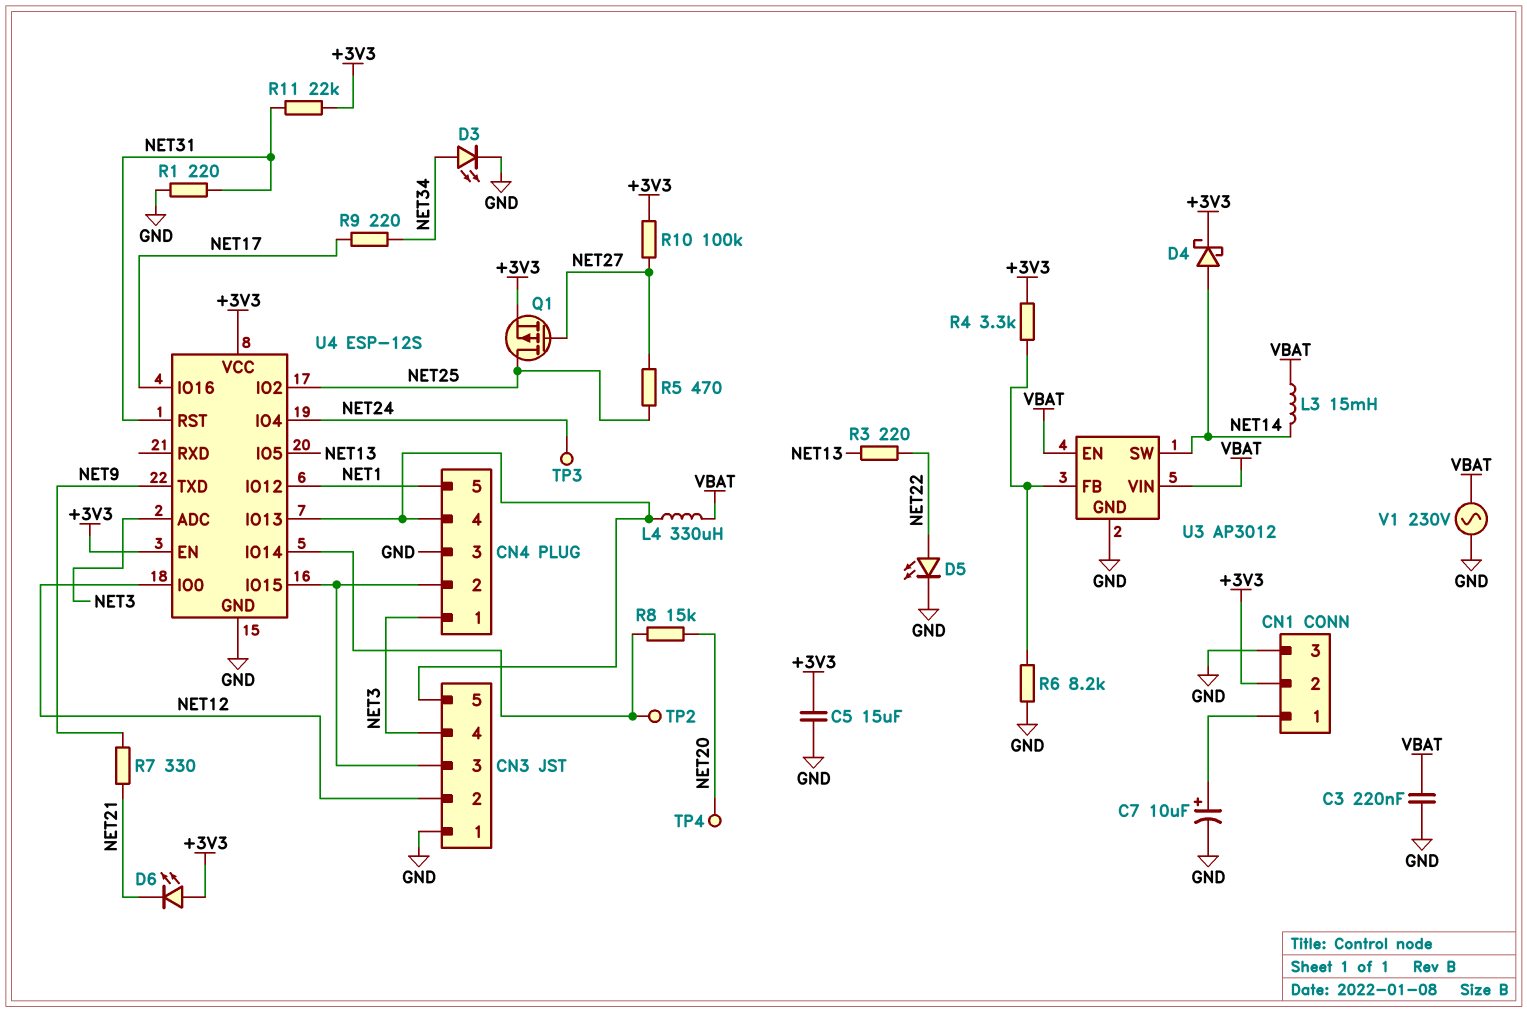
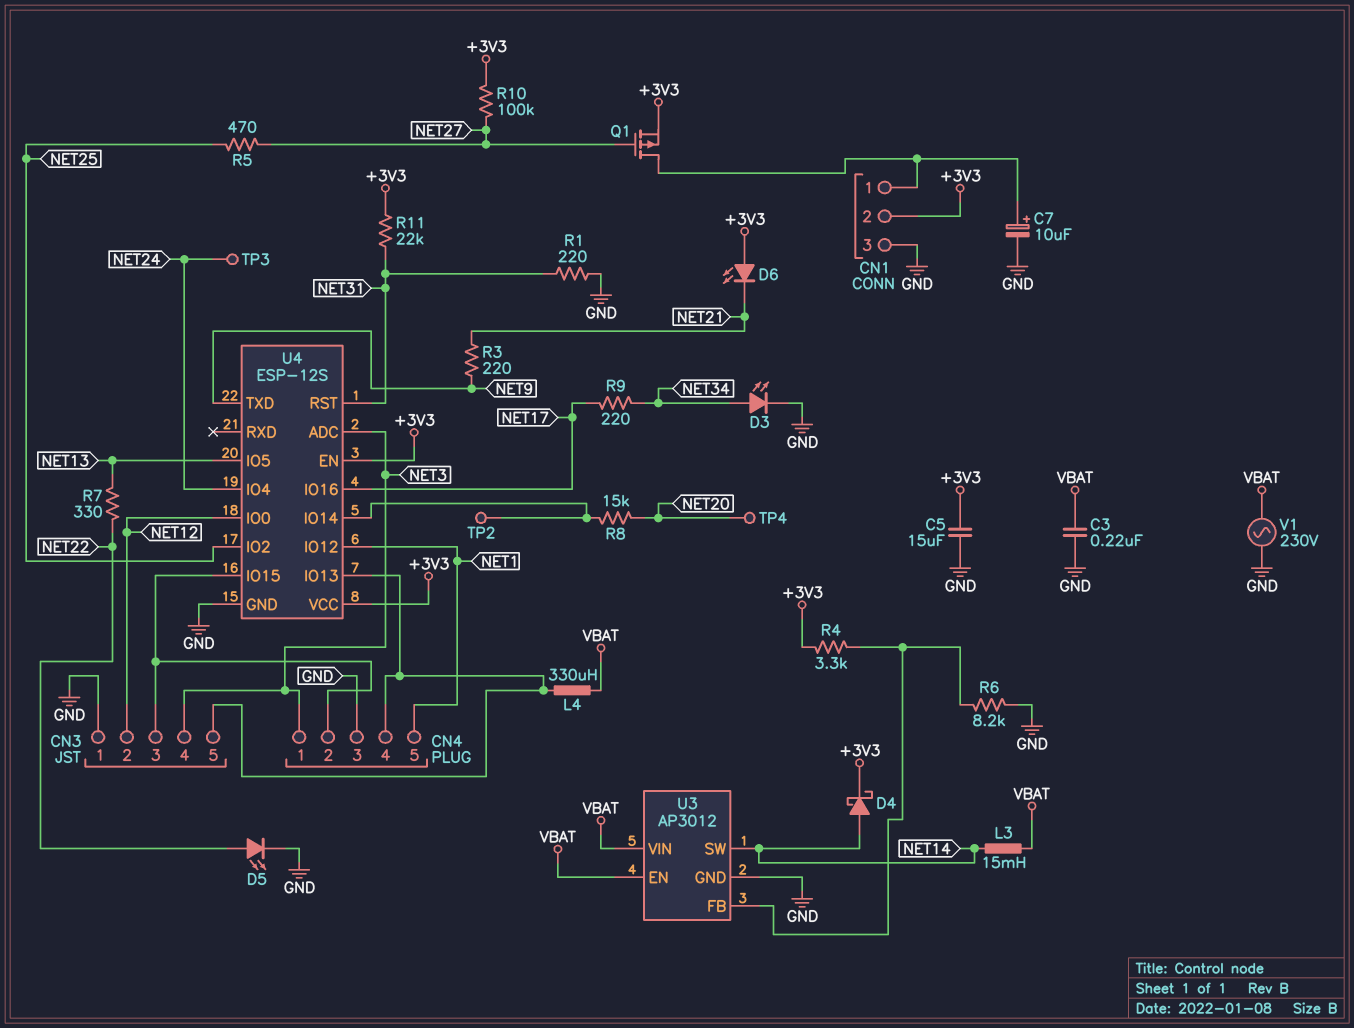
Q1: PMOS (G NET27, D NET25, S +3V3) -> PMOS (G NET27, D CN1/1, S +3V3)
R3: 220 (NET13, NET22) -> 220 (NET9, NET21)
R7: 330 (NET9, NET21) -> 330 (NET13, NET22)

